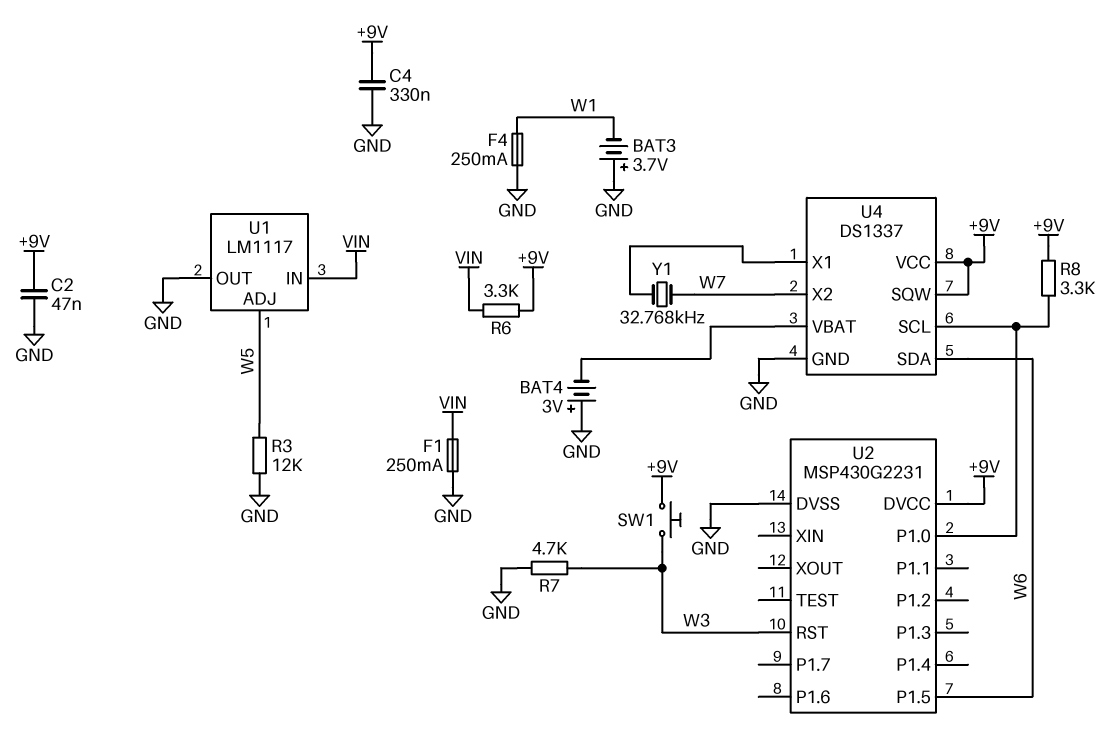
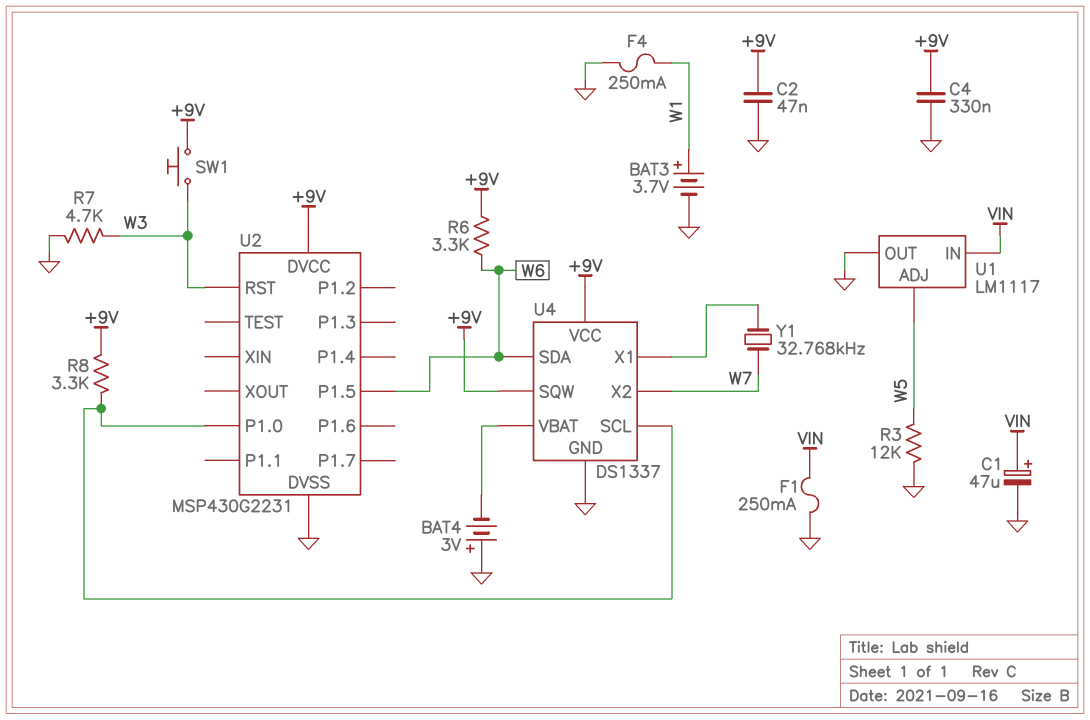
BAT3: 3.7V (plus GND, minus W1) -> 3.7V (plus W1, minus GND)
C1: none -> 47uF (plus VIN, minus GND)
R6: 3.3k (+9V, VIN) -> 3.3k (+9V, W6)

